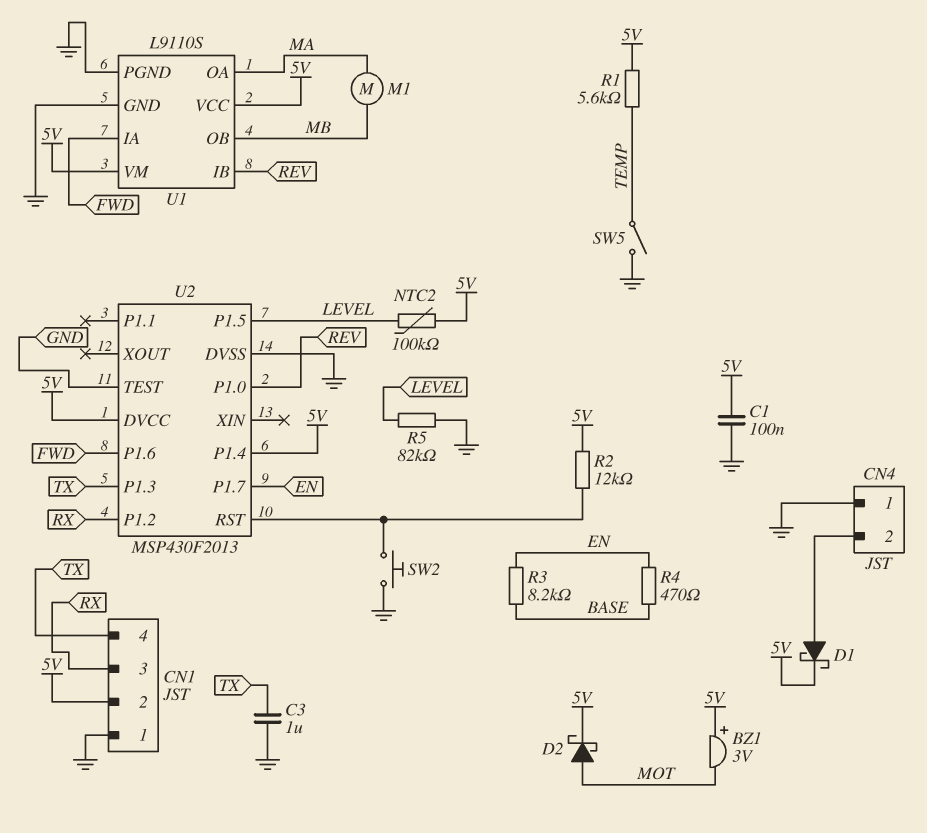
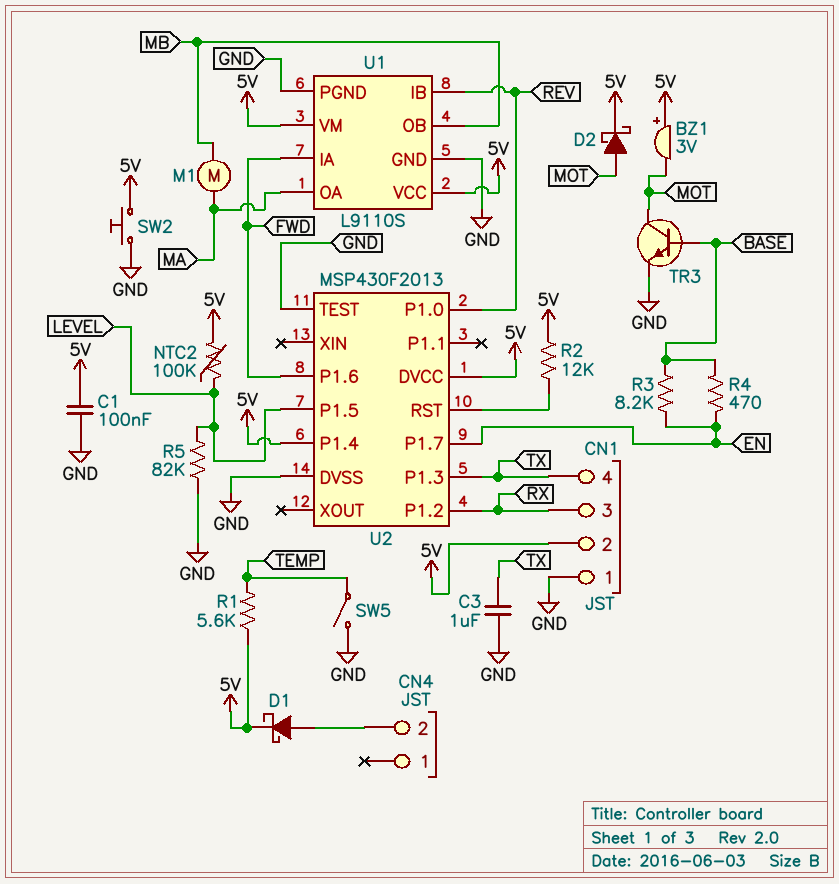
CN4 pin 1: GND -> none
SW2: button (GND, U2/RST) -> button (5V, GND)
TR3: none -> NPN (B BASE, C MOT, E GND)

